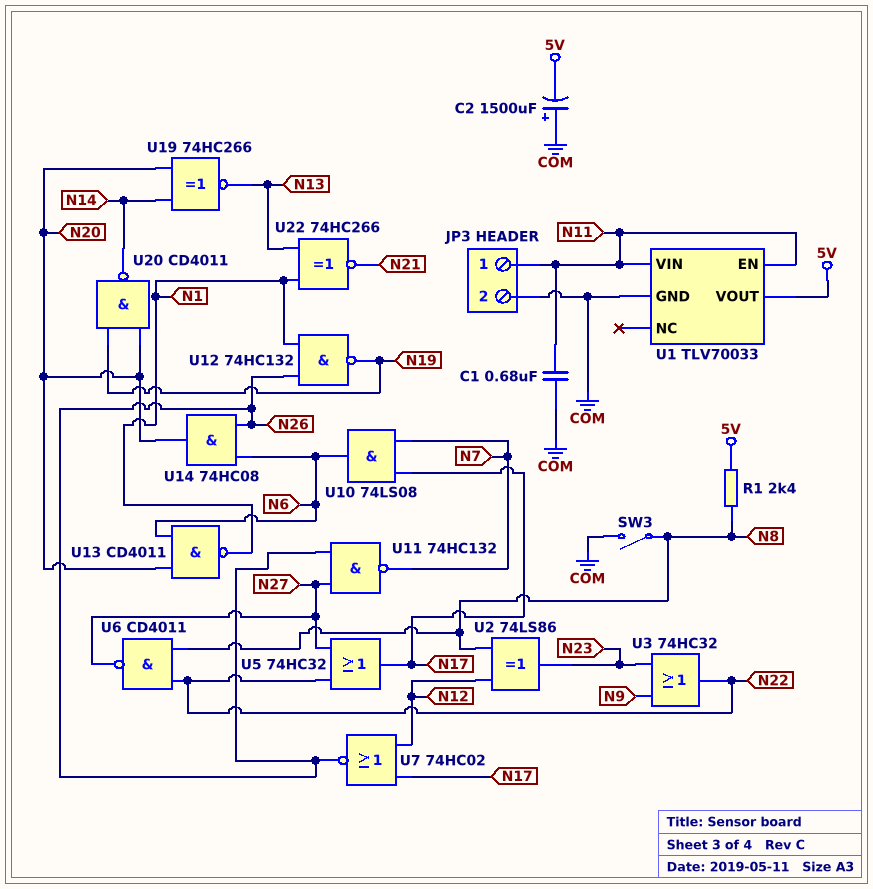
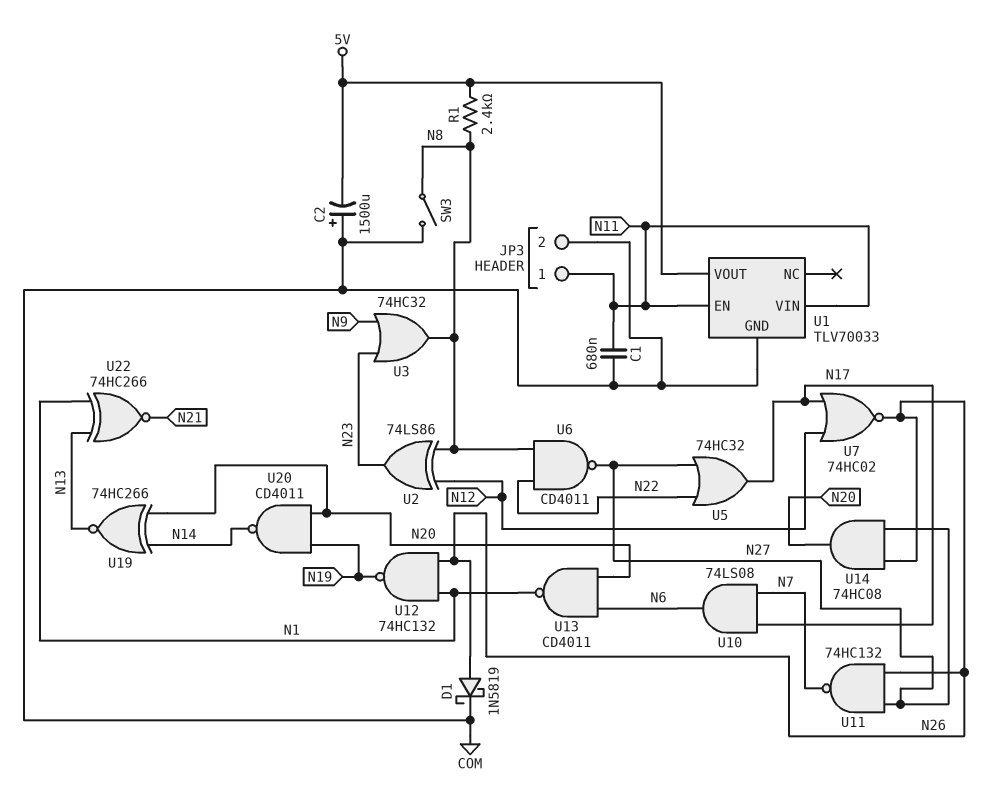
D1: none -> schottky 1N5819 (A N26, K COM)
U3: OR 74HC32 (in N9, in N23, out N22) -> OR 74HC32 (in N9, in N23, out N8)
U14: AND 74HC08 (in N6, in N26, out N20) -> AND 74HC08 (in N26, in N27, out N20)

